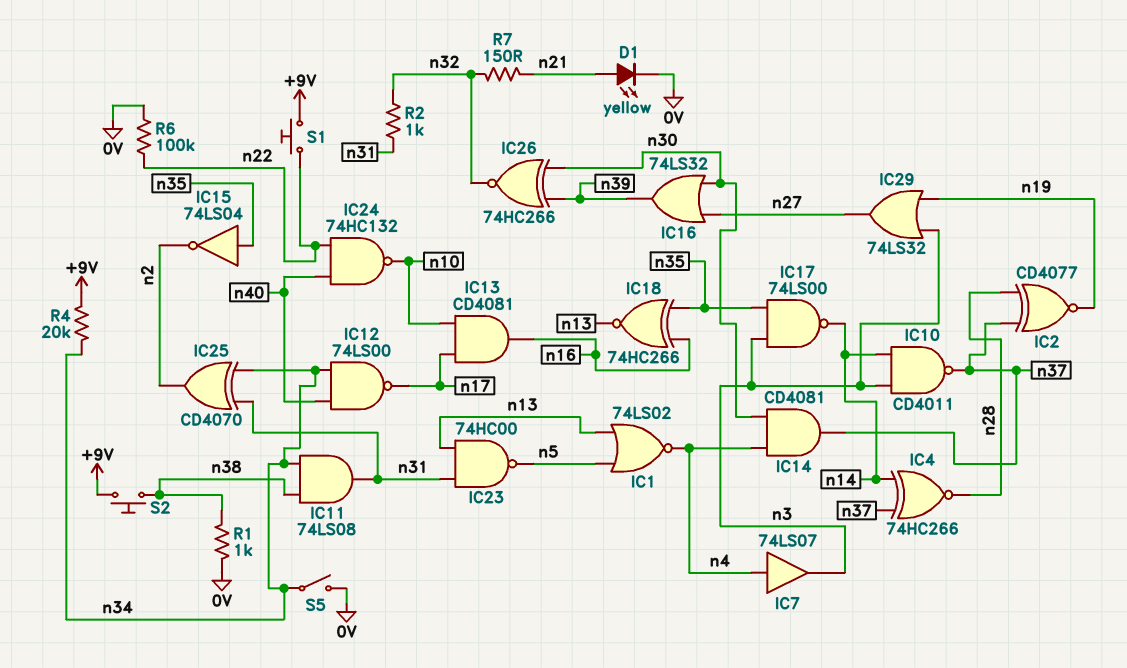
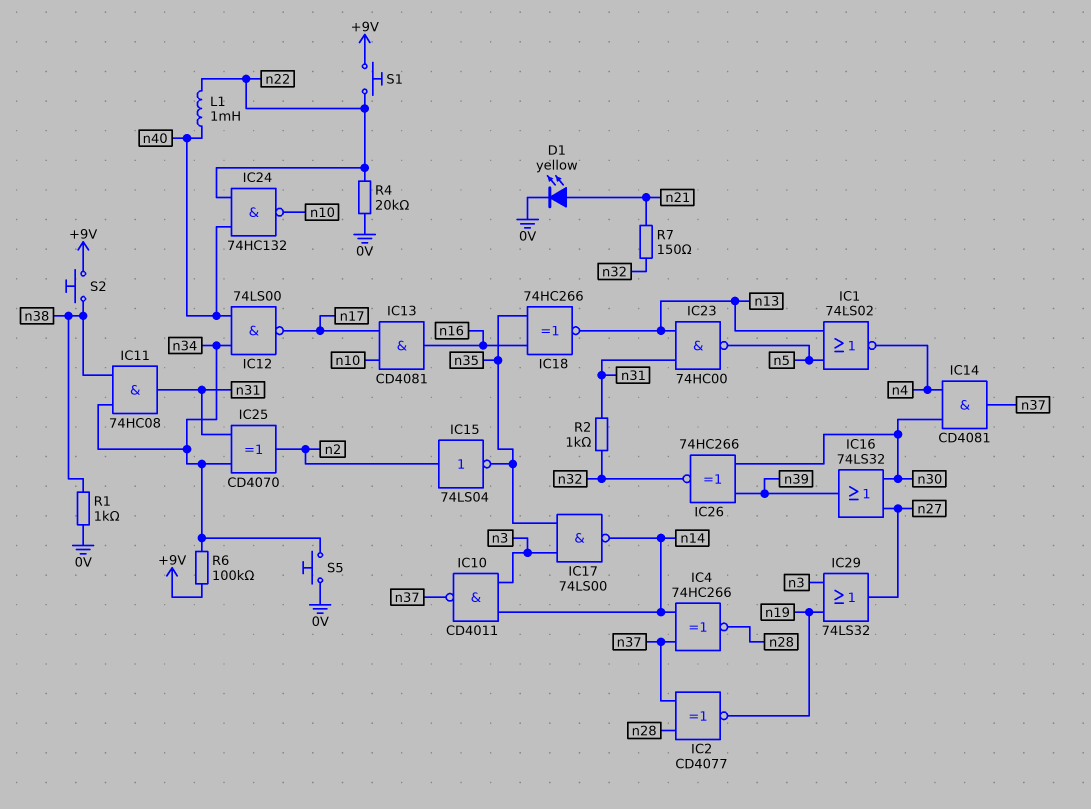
IC7: buffer 74LS07 (in n4, out n3) -> none
IC11: AND 74LS08 (in n34, in n38, out n31) -> AND 74HC08 (in n34, in n38, out n31)
IC15: NOT 74LS04 (in n35, out n2) -> NOT 74LS04 (in n2, out n35)
L1: none -> 1mH (n22, n40)
R4: 20k (+9V, n34) -> 20k (0V, n22)
R6: 100k (0V, n22) -> 100k (+9V, n34)
S5: switch (0V, n34) -> button (0V, n34)

